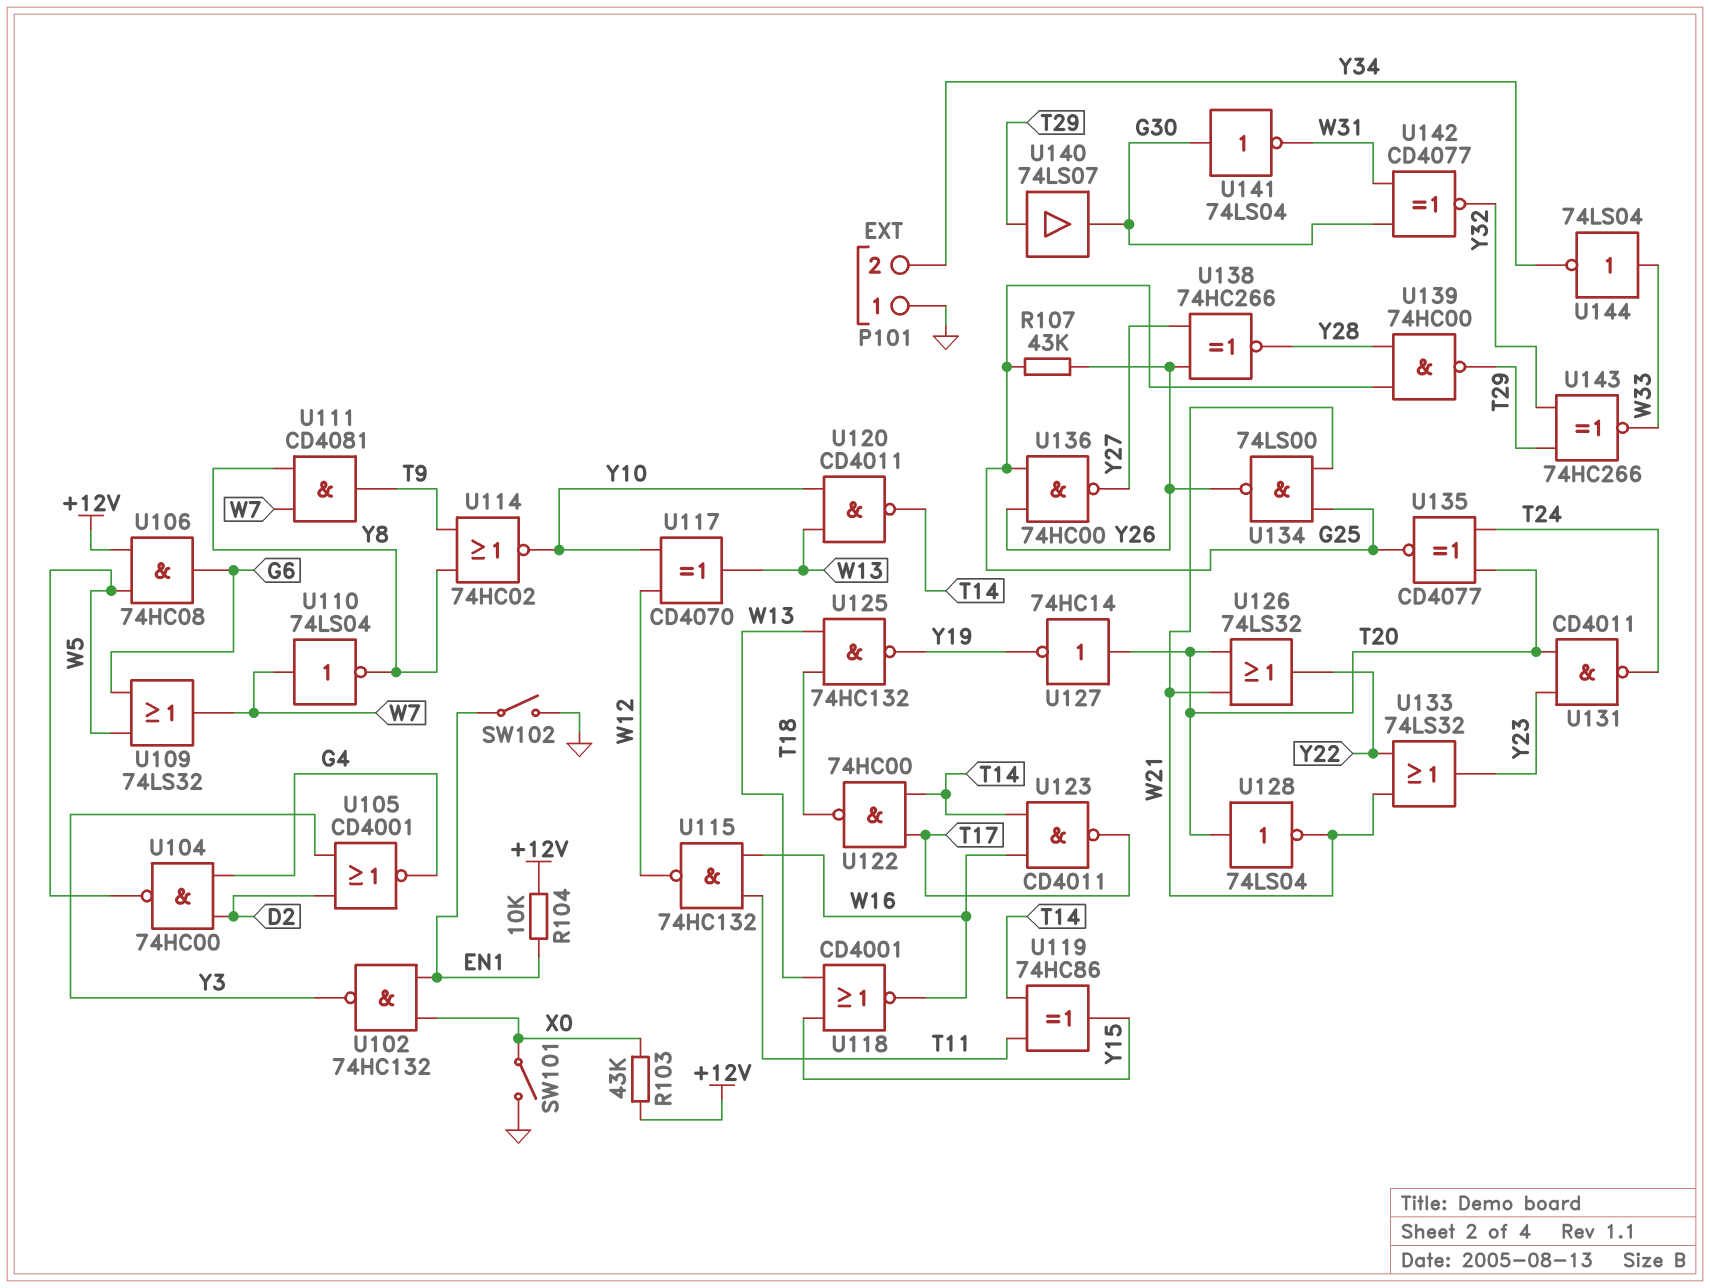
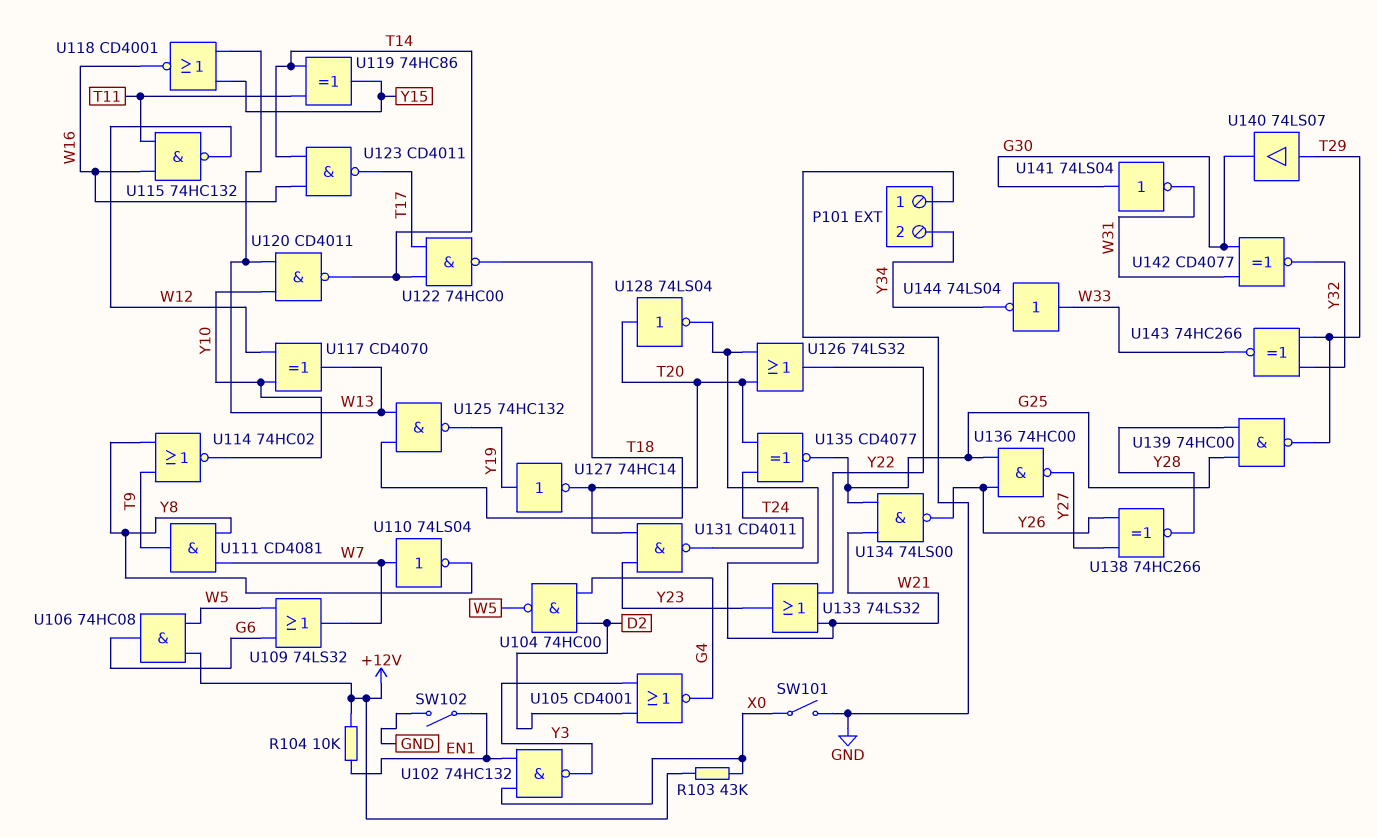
R107: 43k (G25, Y26) -> none
U127: NOT 74HC14 (in T20, out Y19) -> NOT 74HC14 (in Y19, out T20)

